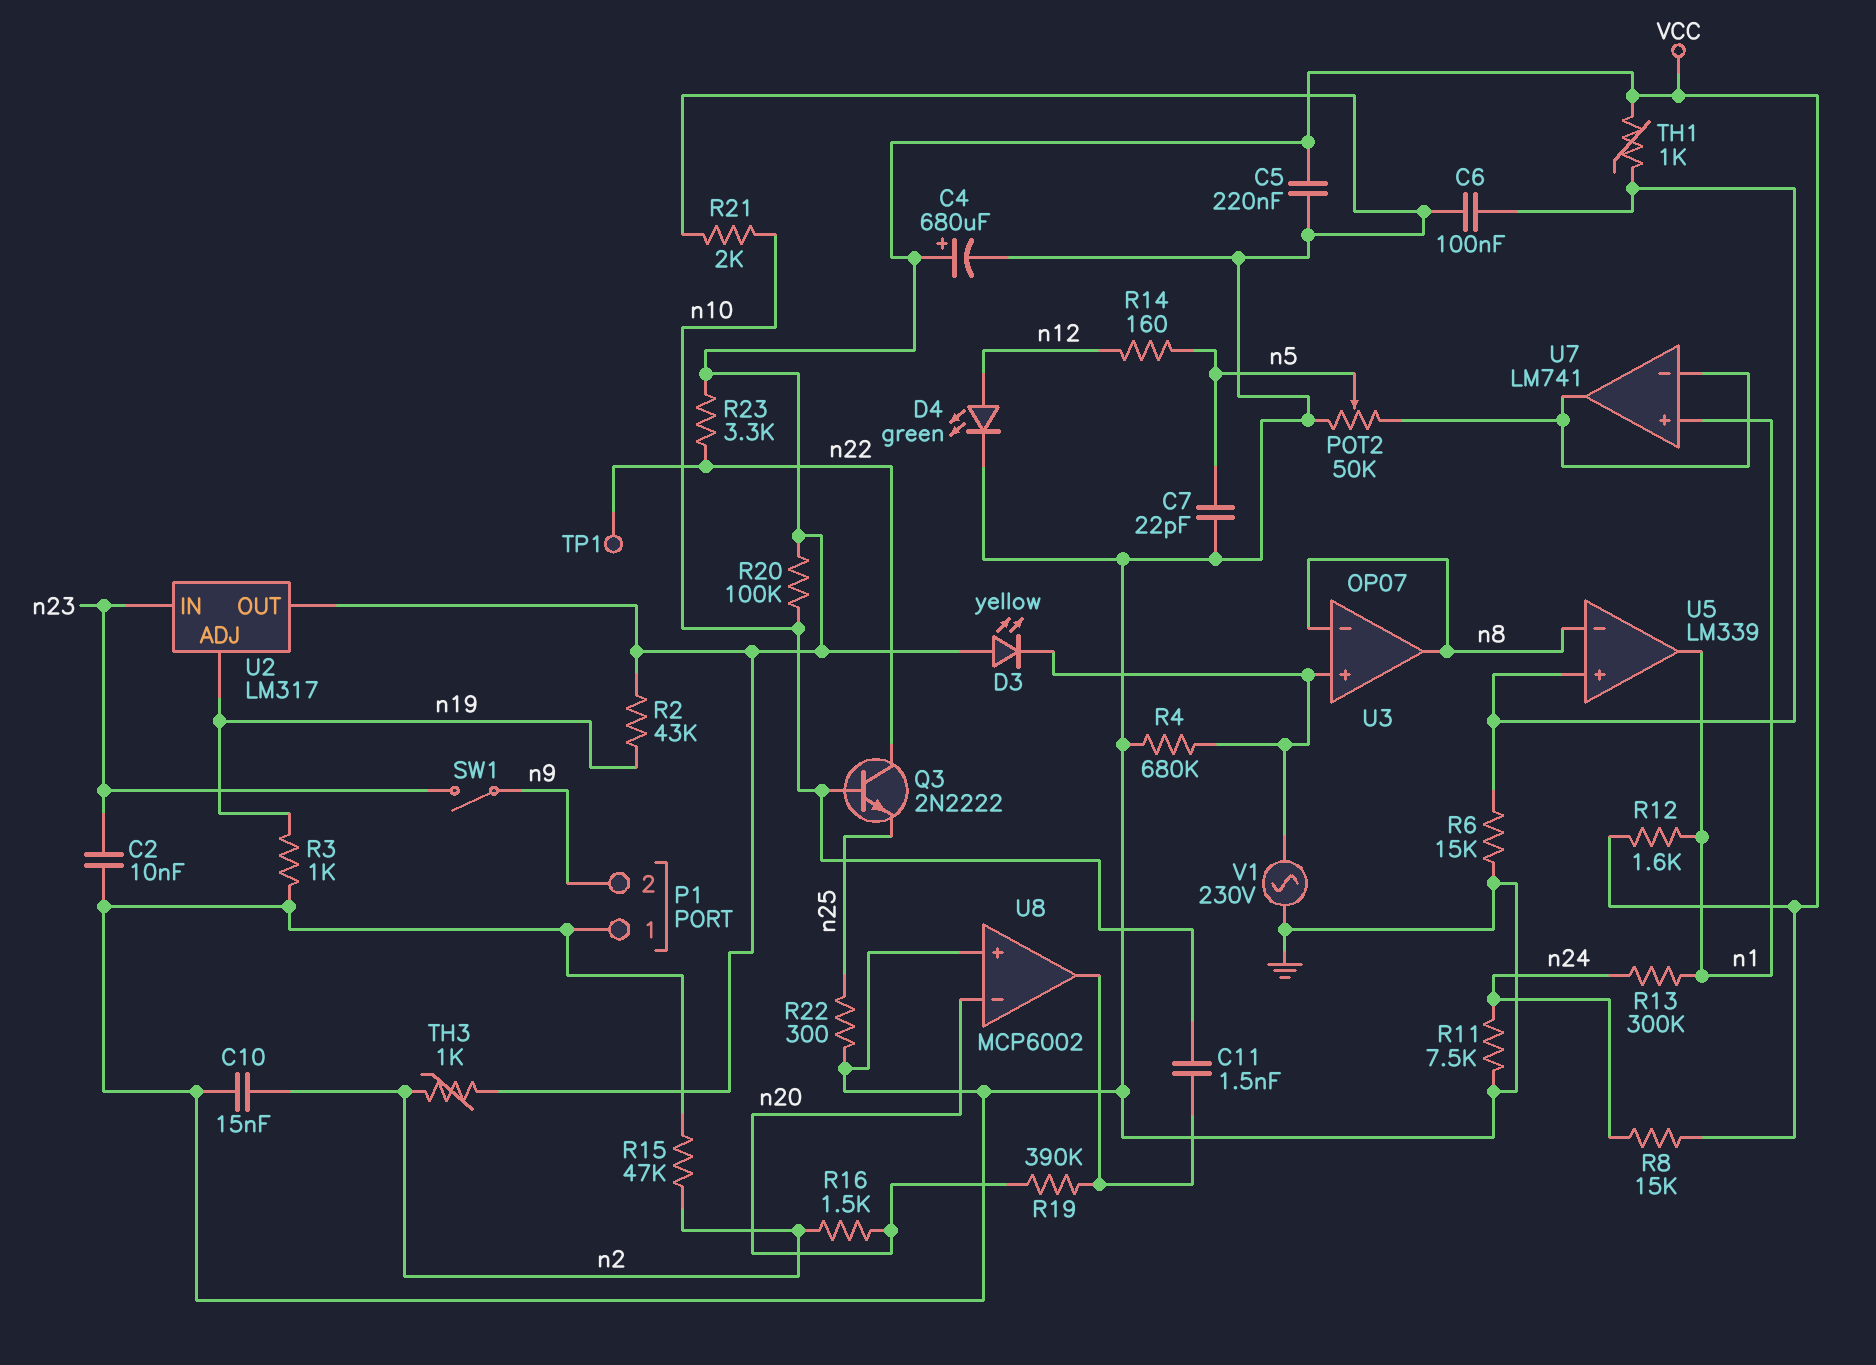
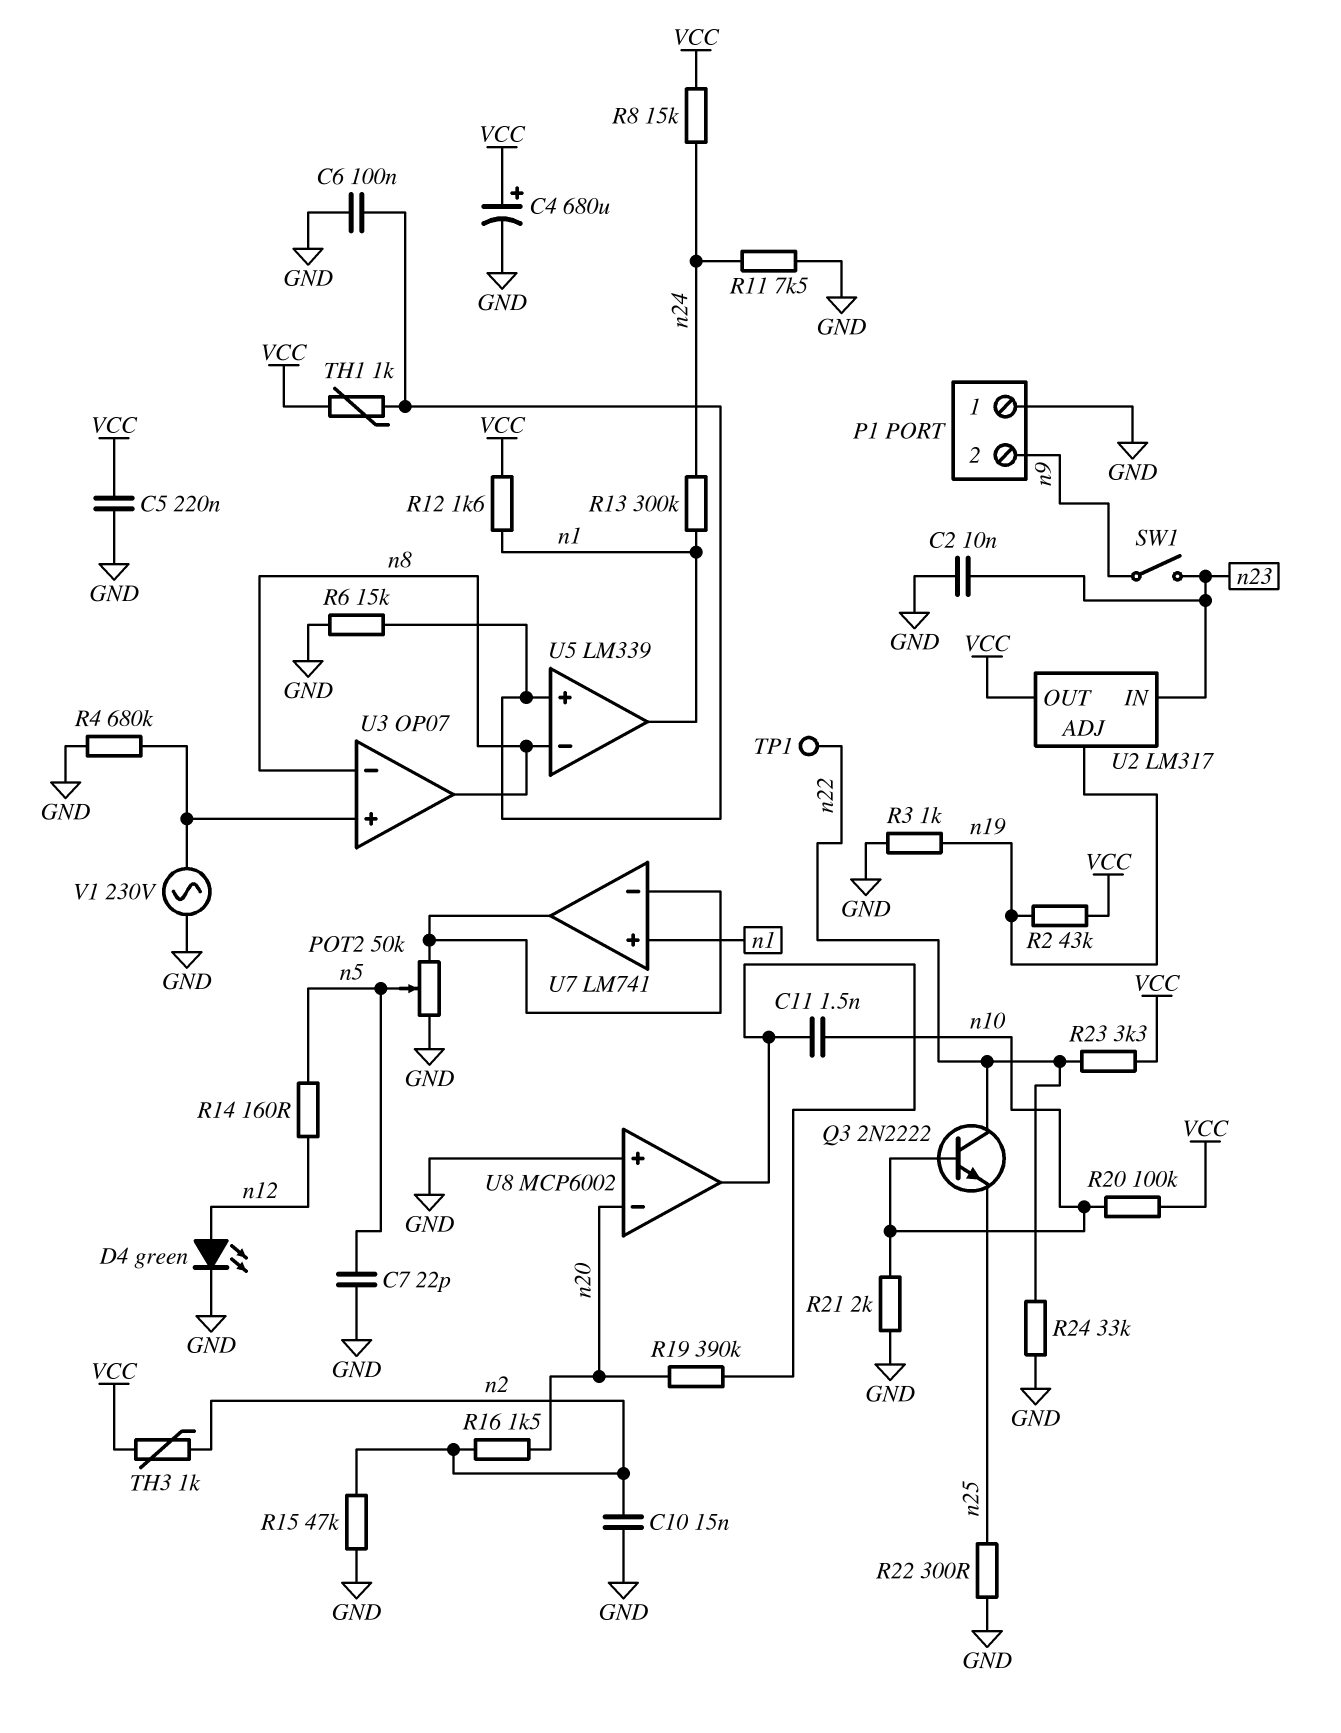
D3: LED yellow (A VCC, K U3/in+) -> none
R24: none -> 33k (GND, n22)

